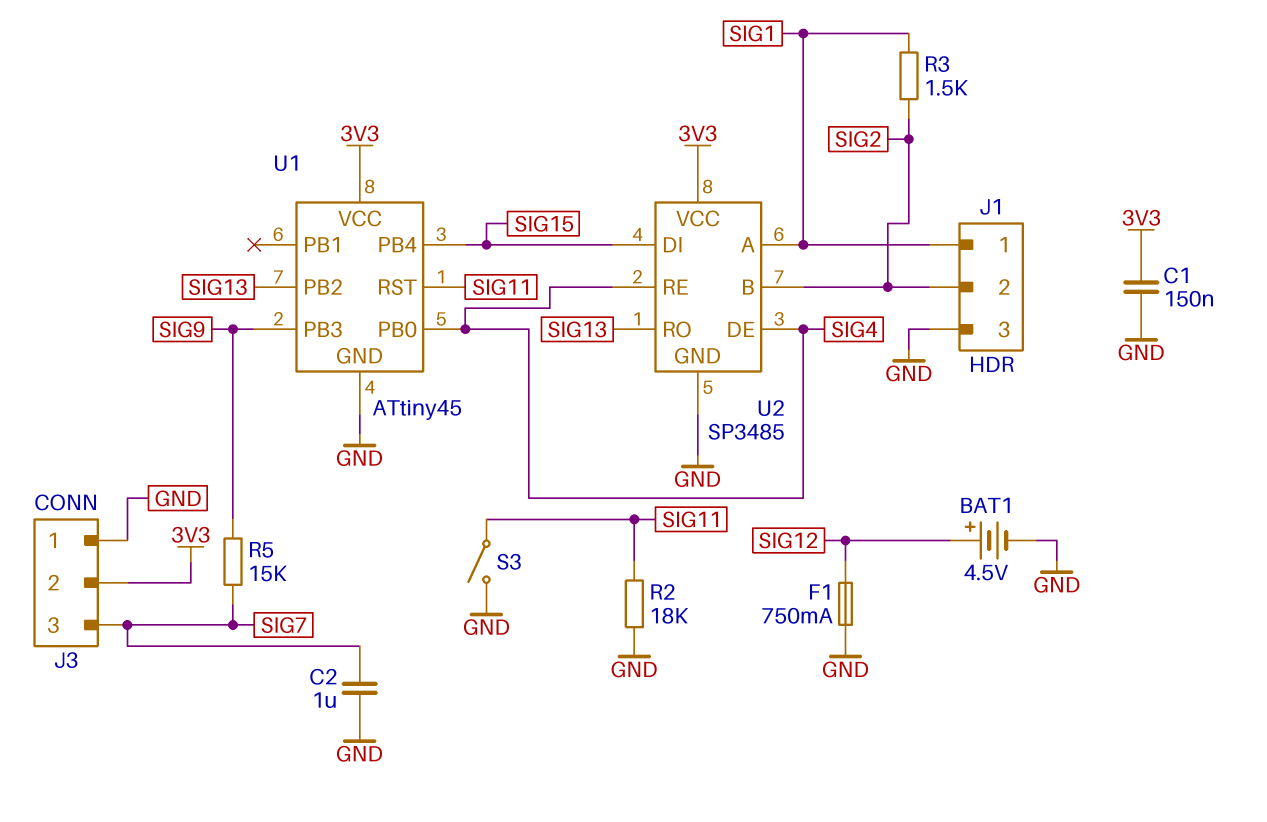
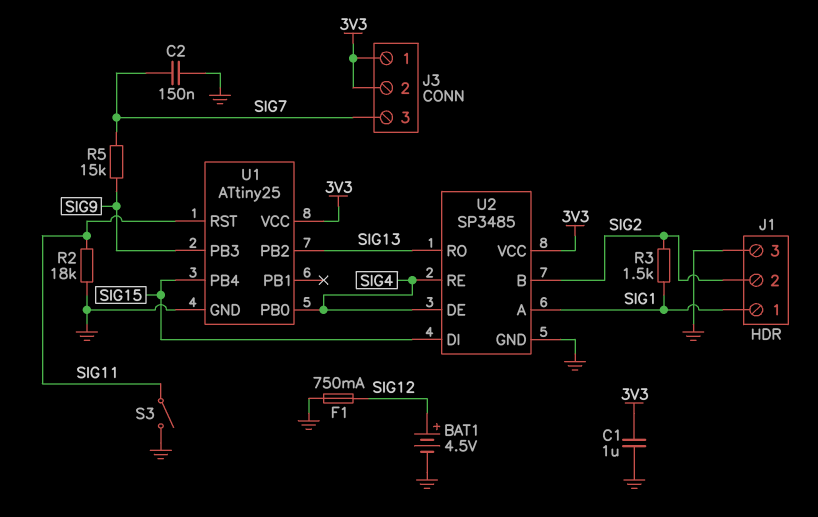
C1: 150nF (3V3, GND) -> 1uF (3V3, GND)
C2: 1uF (GND, SIG7) -> 150nF (GND, SIG7)
J3 pin 1: GND -> 3V3
U1: ATtiny45 -> ATtiny25

